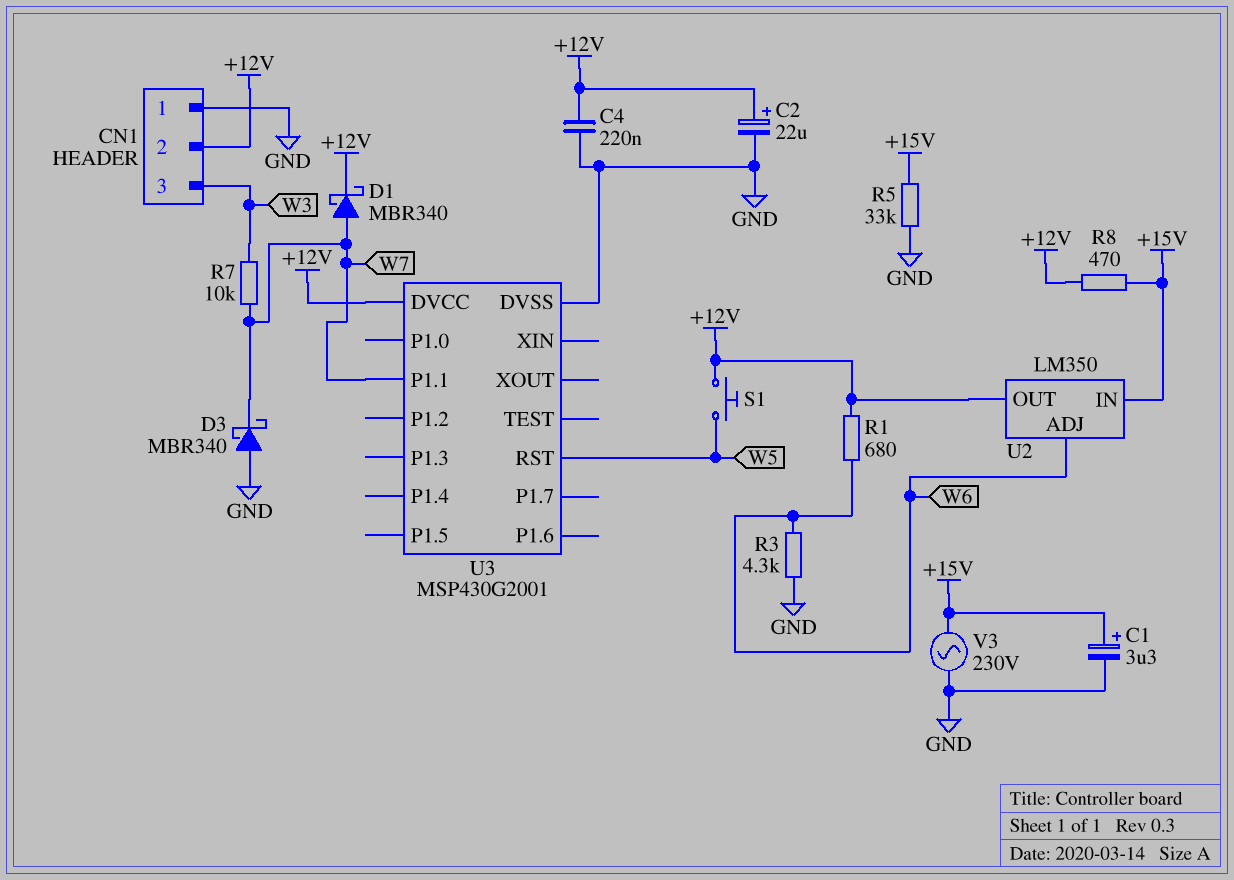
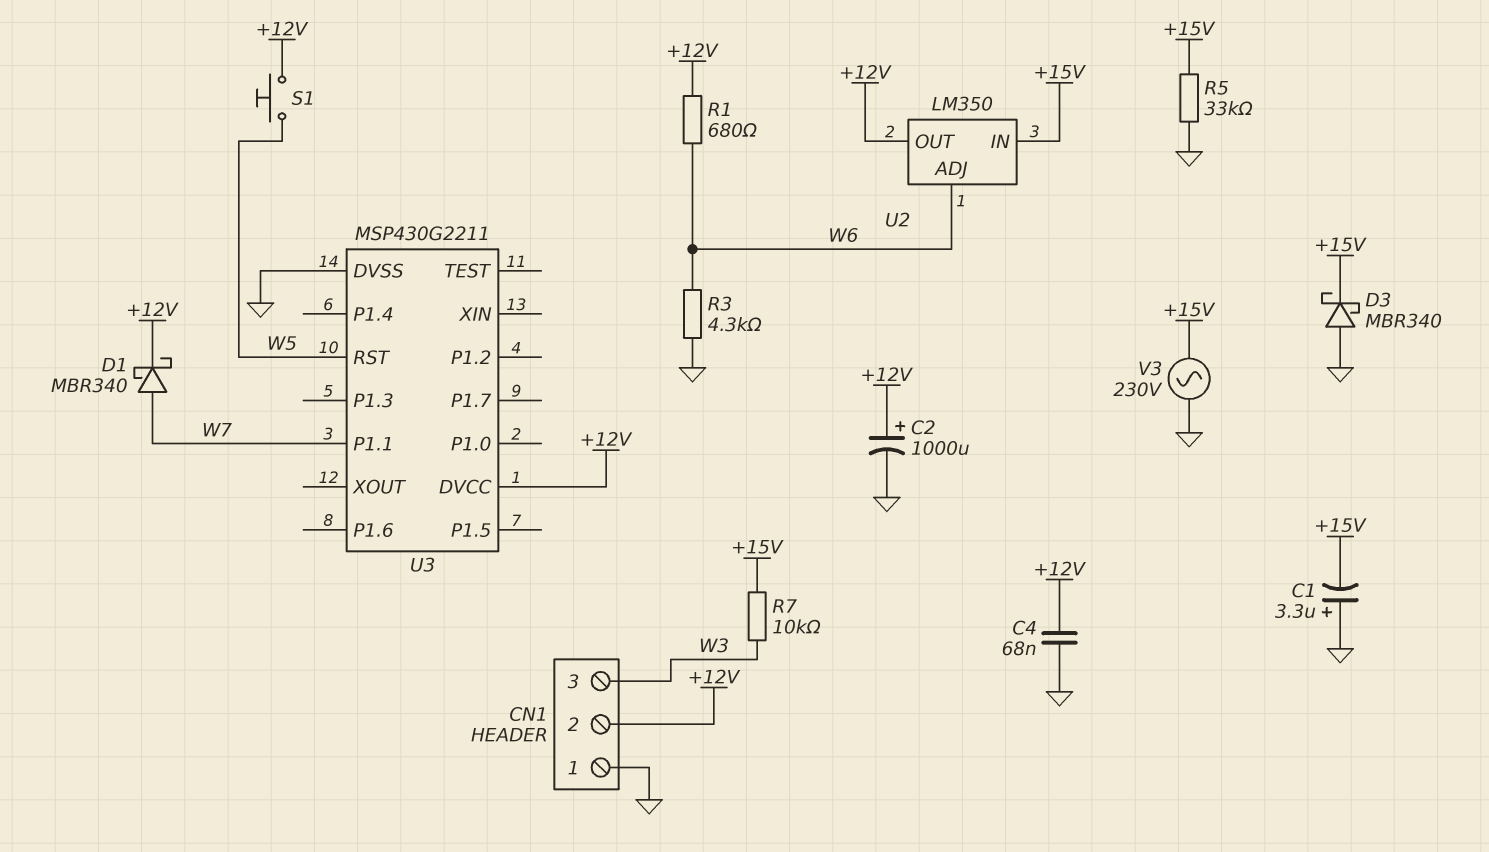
C1: 3.3uF (plus +15V, minus GND) -> 3.3uF (plus GND, minus +15V)
C2: 22uF (plus +12V, minus GND) -> 1000uF (plus +12V, minus GND)
C4: 220nF (+12V, GND) -> 68nF (+12V, GND)
D3: schottky MBR340 (A GND, K W7) -> schottky MBR340 (A GND, K +15V)
R7: 10k (W3, W7) -> 10k (+15V, W3)
R8: 470 (+12V, +15V) -> none
U3: MSP430G2001 -> MSP430G2211

